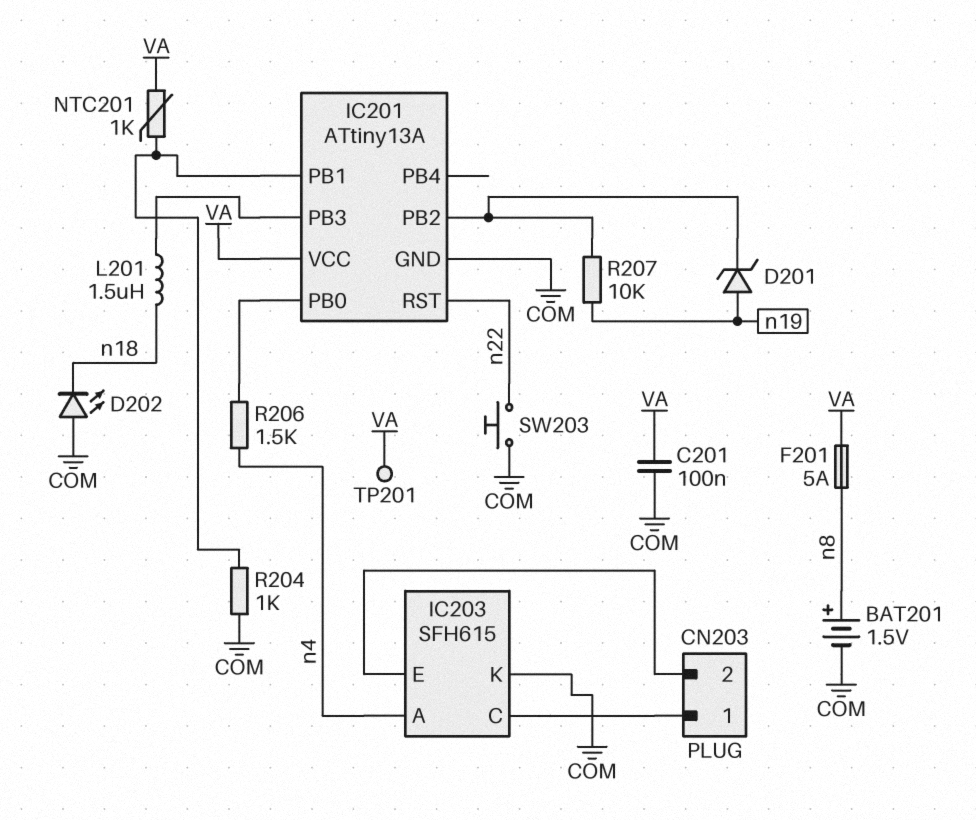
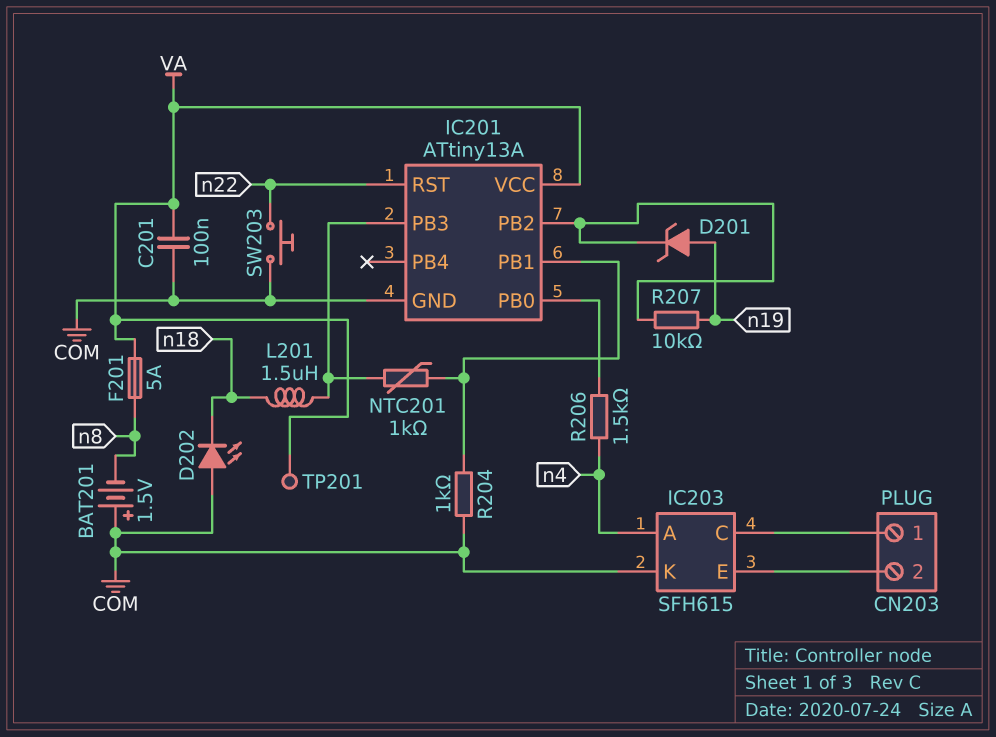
BAT201: 1.5V (plus n8, minus COM) -> 1.5V (plus COM, minus n8)
NTC201: 1k (IC201/PB1, VA) -> 1k (IC201/PB1, IC201/PB3)

